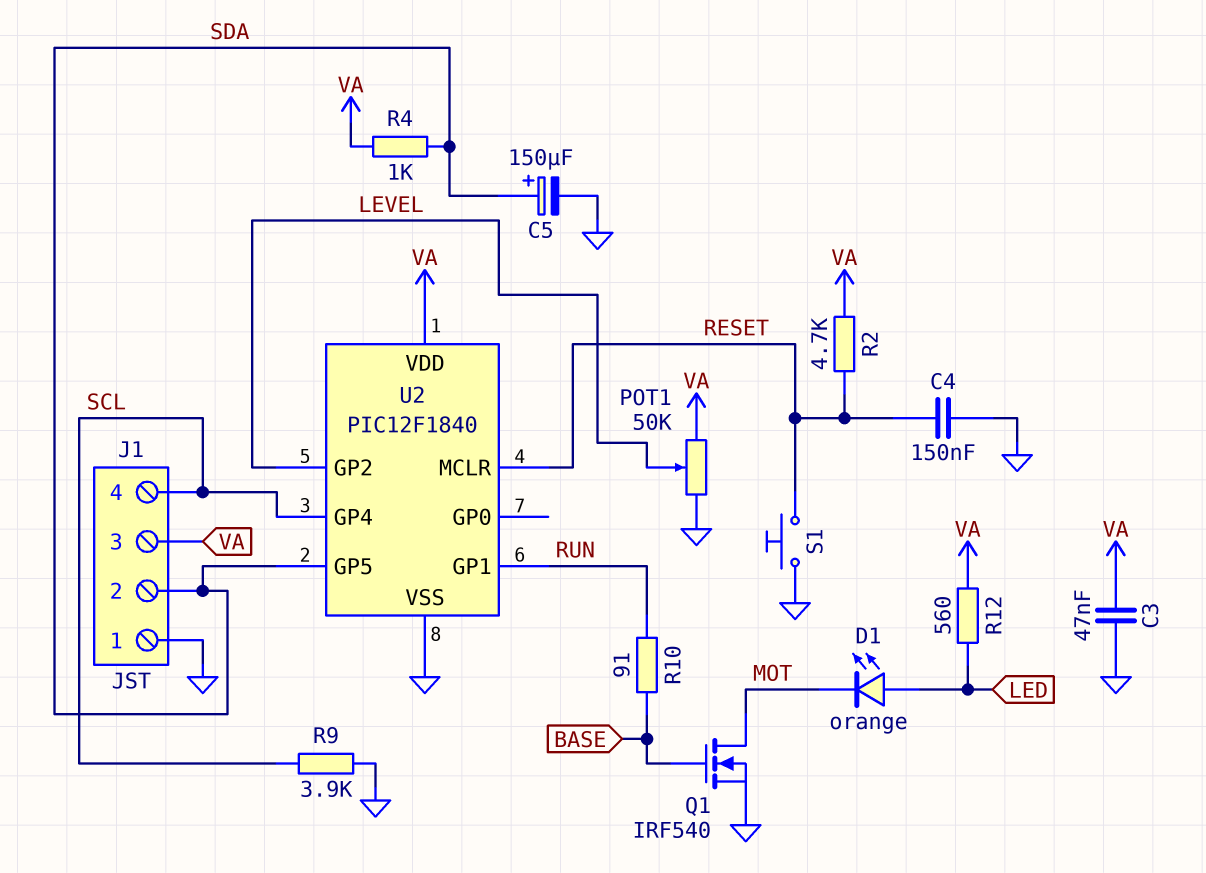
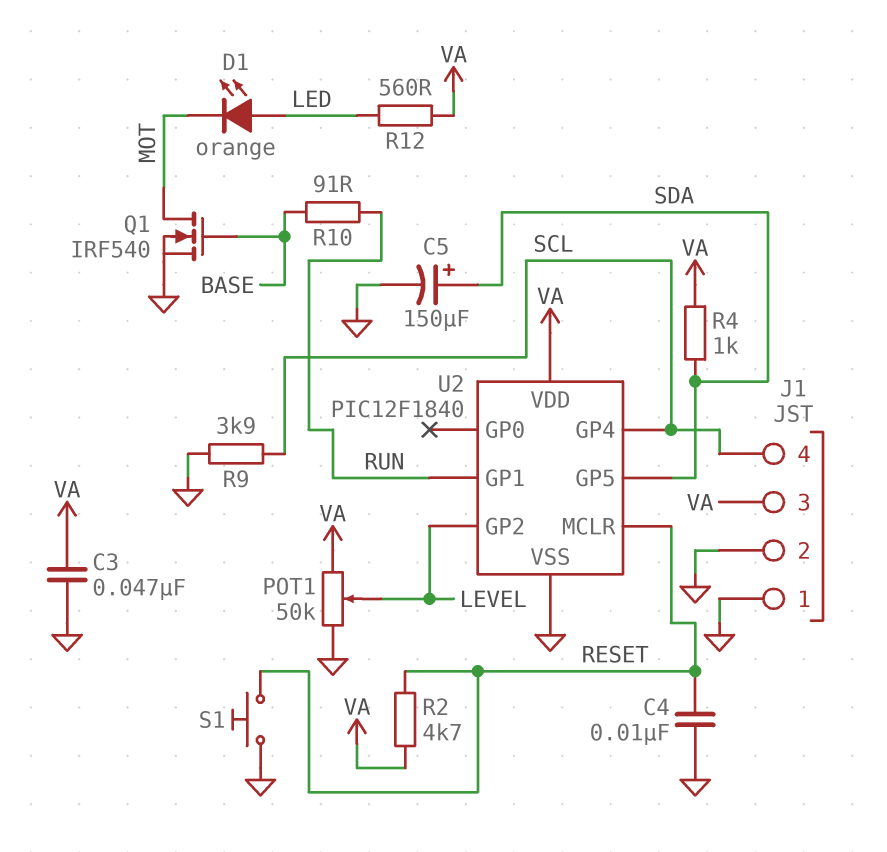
C4: 150nF (GND, RESET) -> 10nF (GND, RESET)
J1 pin 2: SDA -> GND

